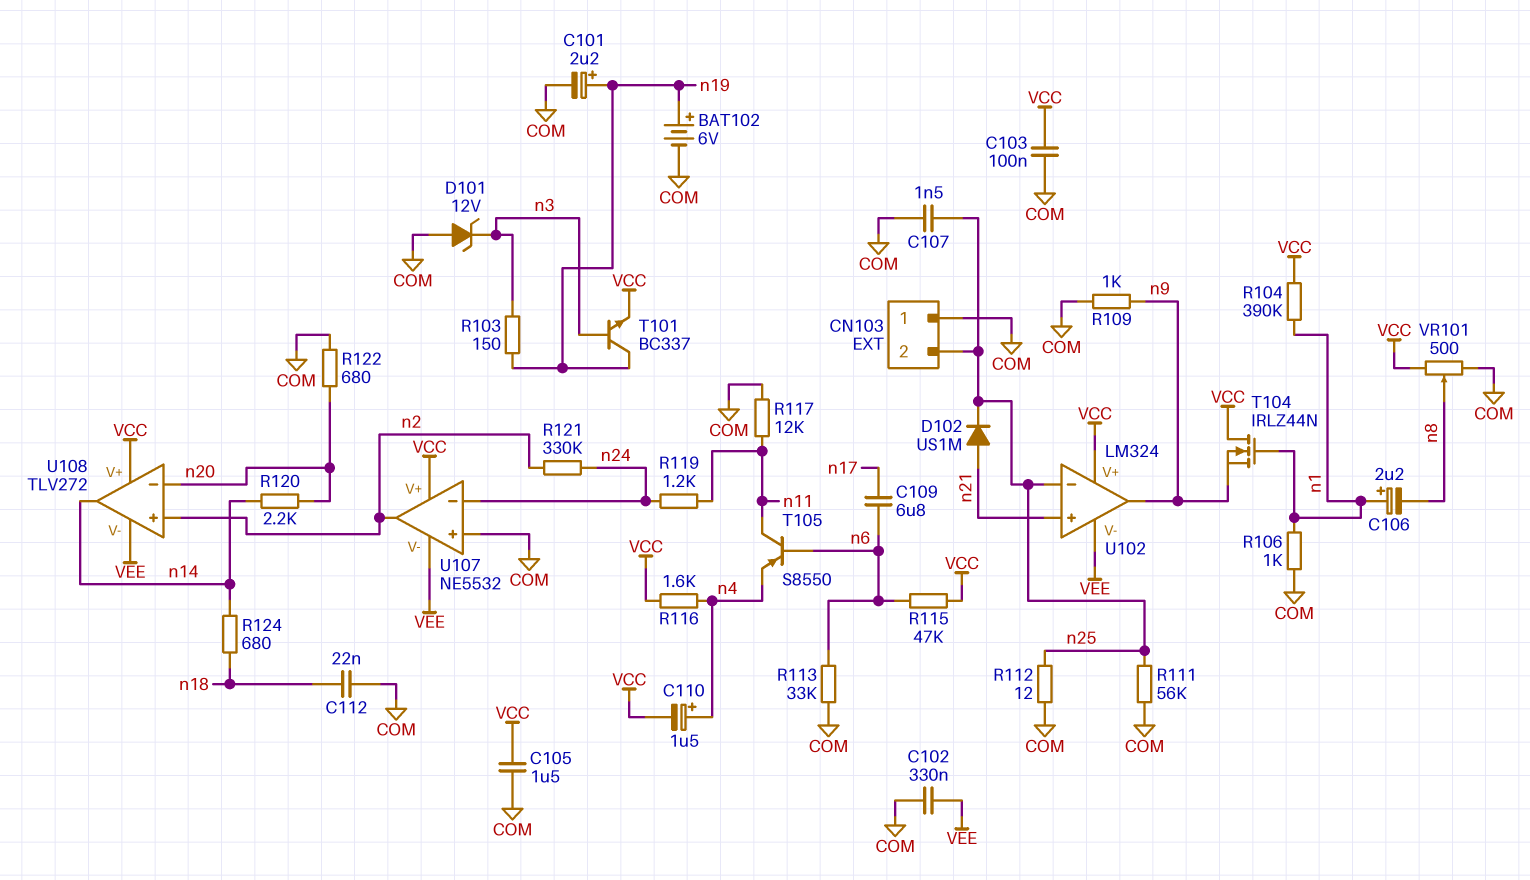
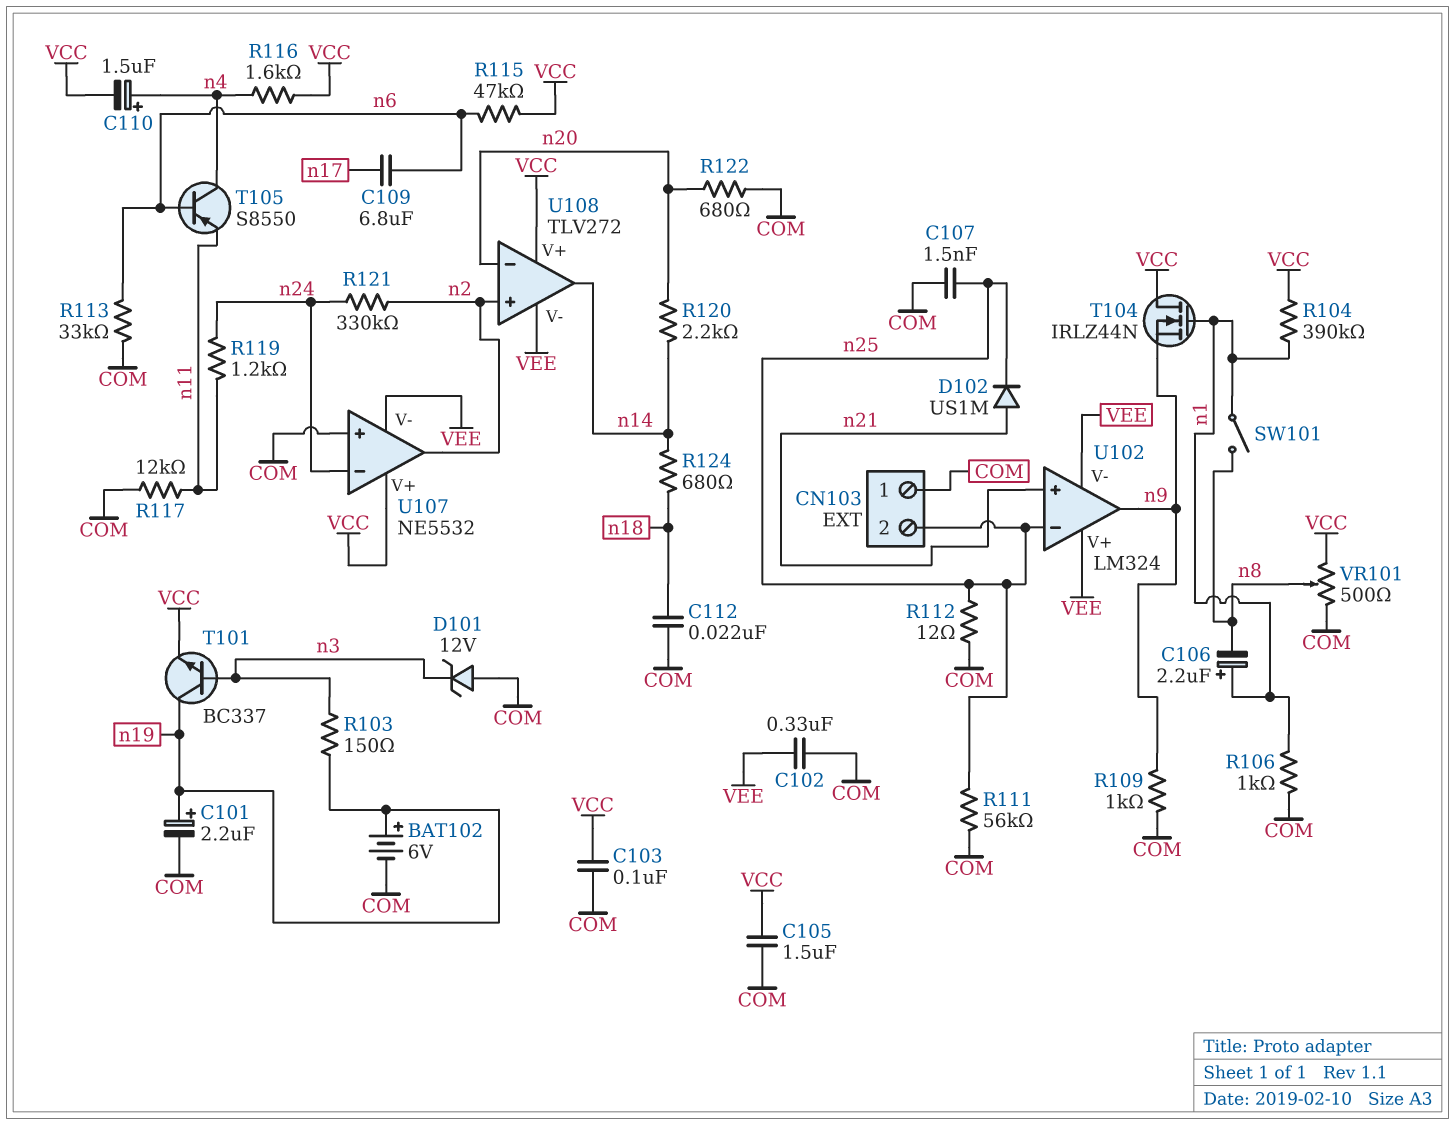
SW101: none -> switch (n1, n8)
T105: PNP S8550 (B n6, C n11, E n4) -> PNP S8550 (B n6, C n4, E n11)
U102 pin V+: VCC -> VEE

